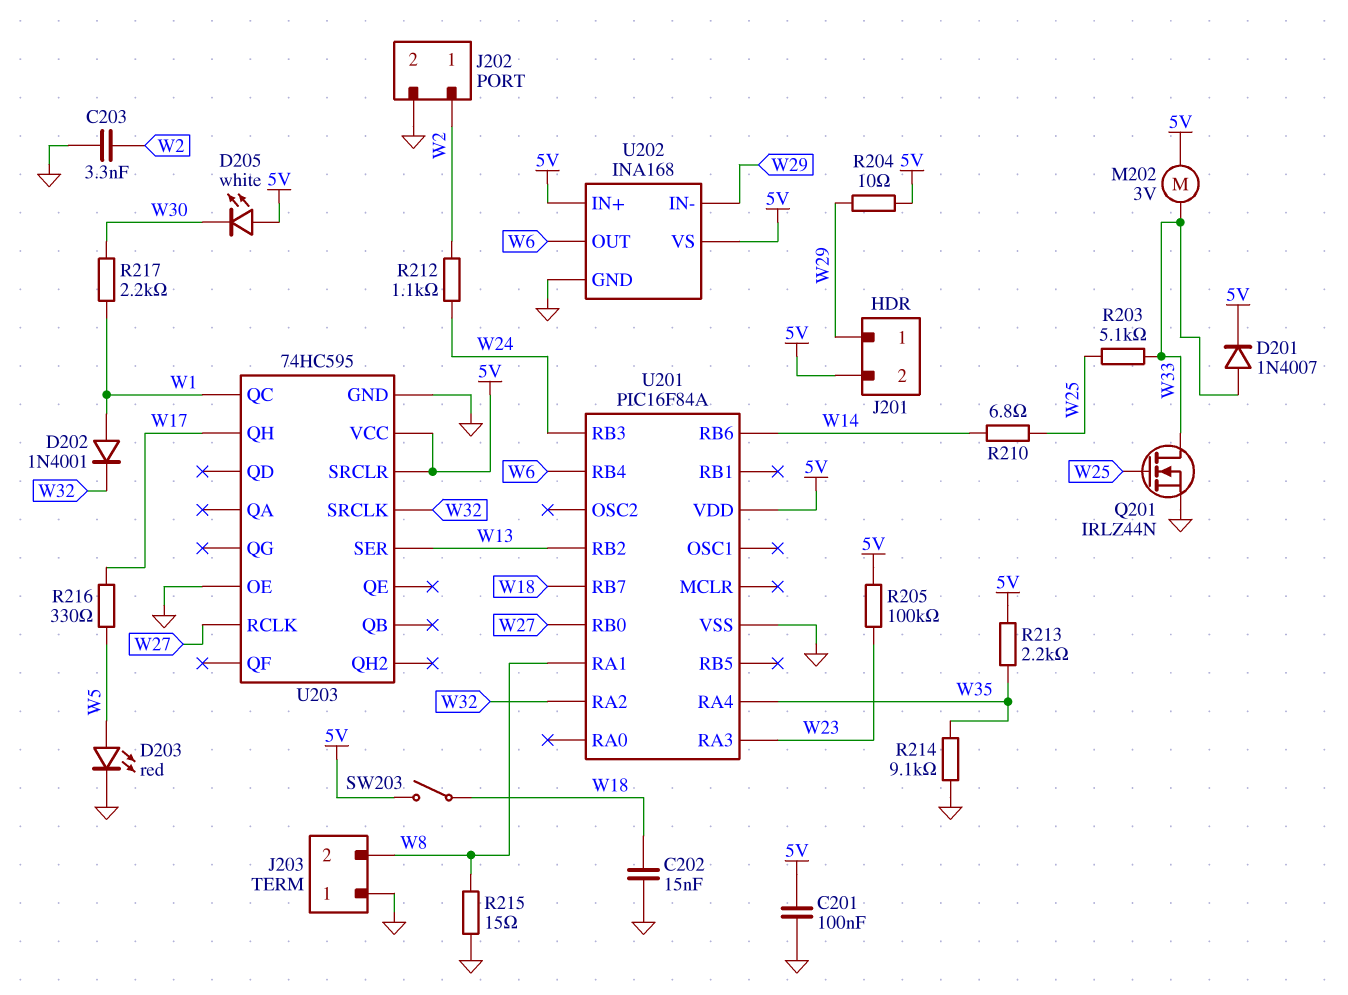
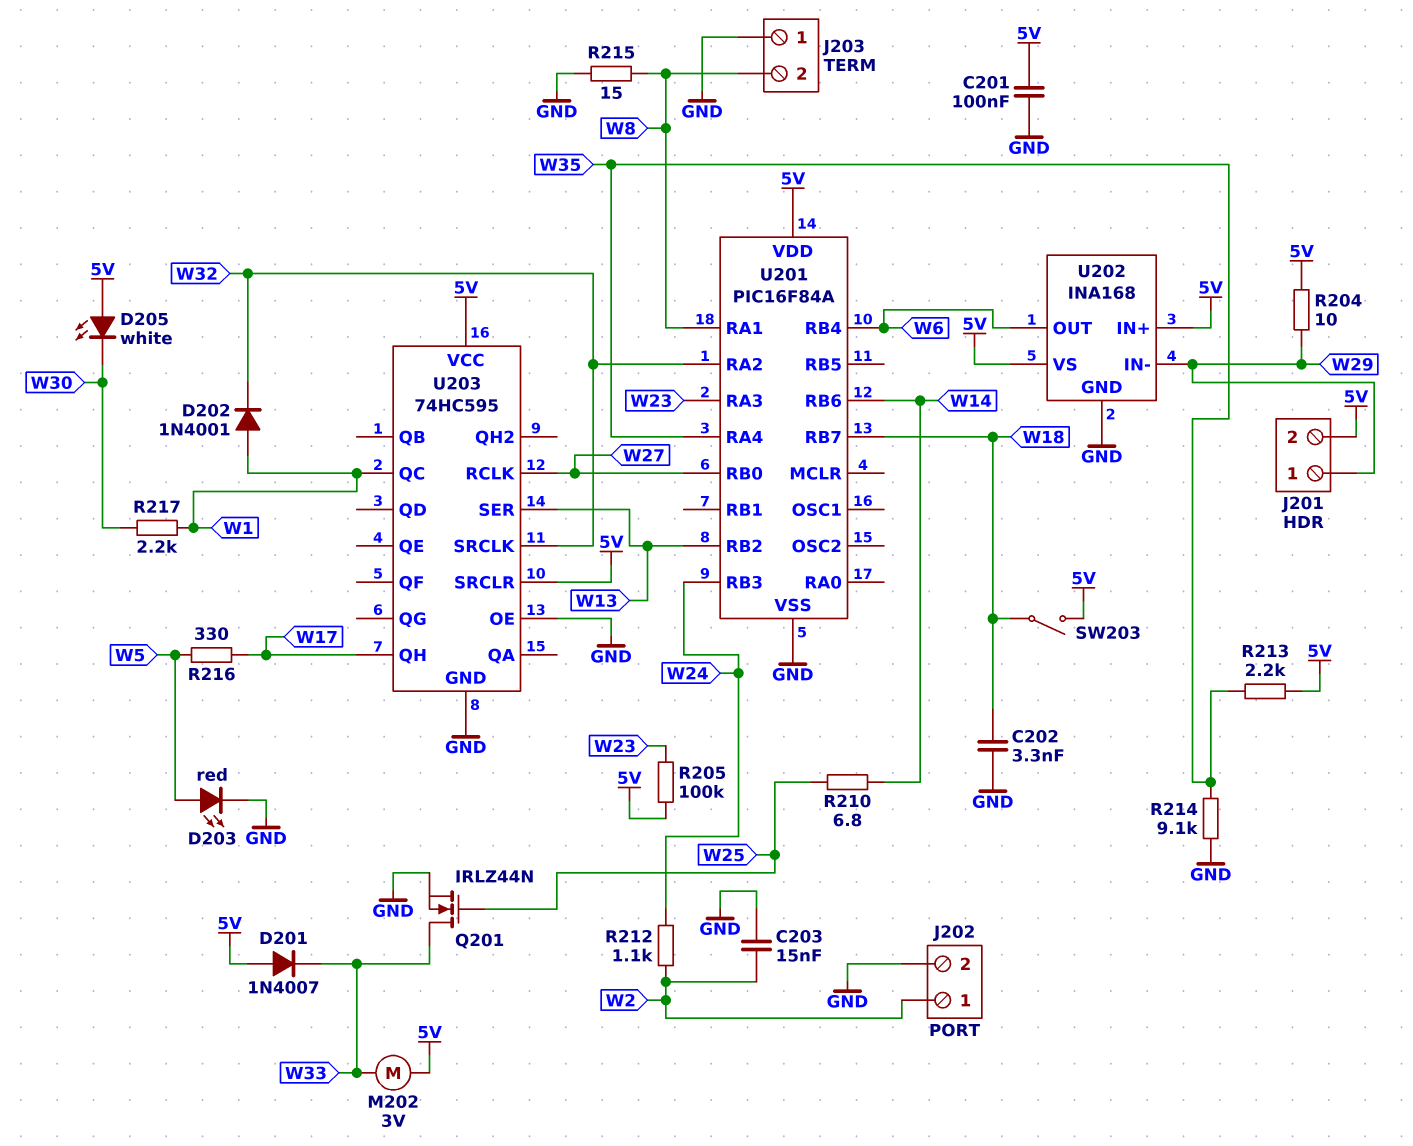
C202: 15nF (GND, W18) -> 3.3nF (GND, W18)
C203: 3.3nF (GND, W2) -> 15nF (GND, W2)
D201: diode 1N4007 (A W33, K 5V) -> diode 1N4007 (A 5V, K W33)
R203: 5.1k (W25, W33) -> none

